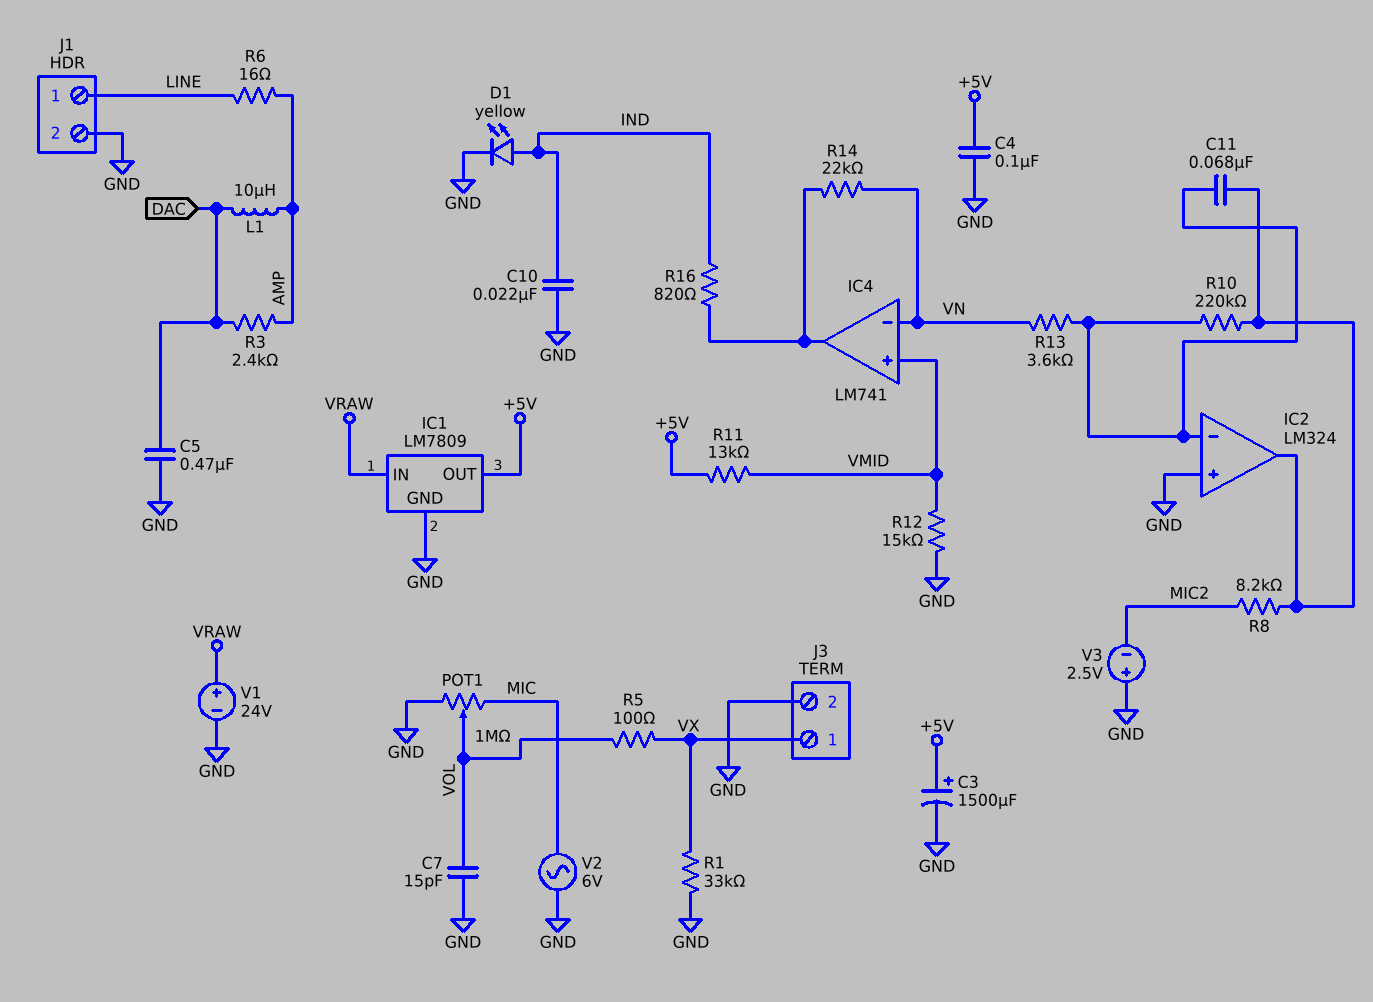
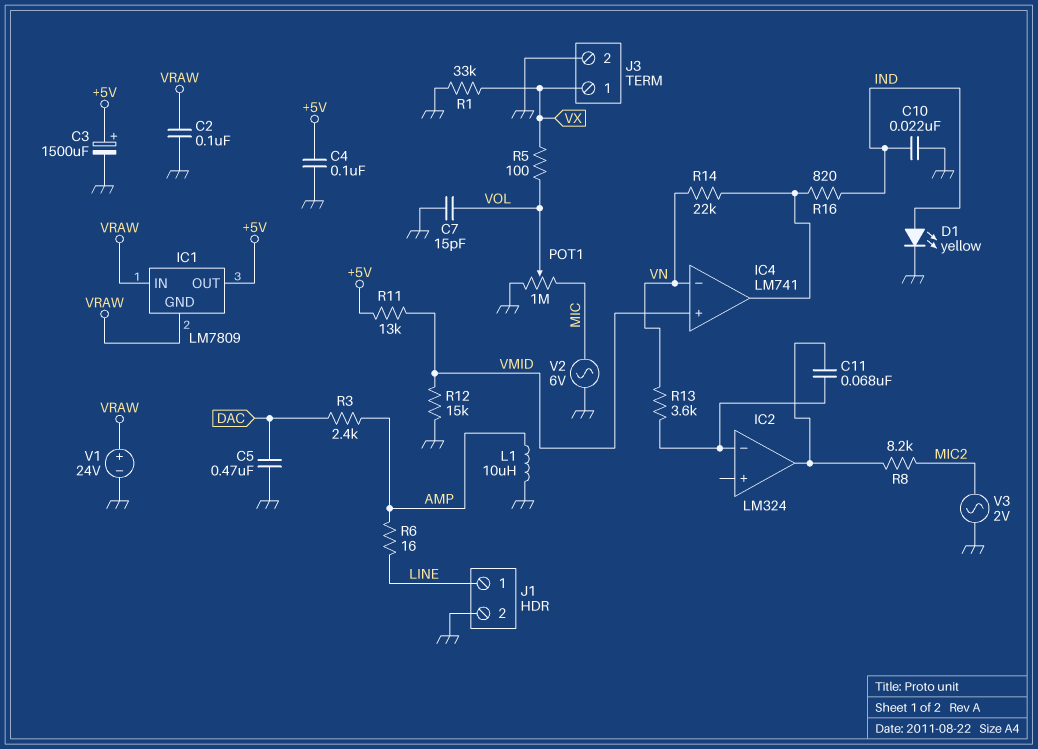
C2: none -> 100nF (GND, VRAW)
IC1 pin GND: GND -> VRAW
IC2 pin in+: GND -> none
L1: 10uH (AMP, DAC) -> 10uH (AMP, GND)
R10: 220k (IC2/in-, IC2/out) -> none
V3: 2.5V (plus GND, minus MIC2) -> AC 2V (GND, MIC2)

